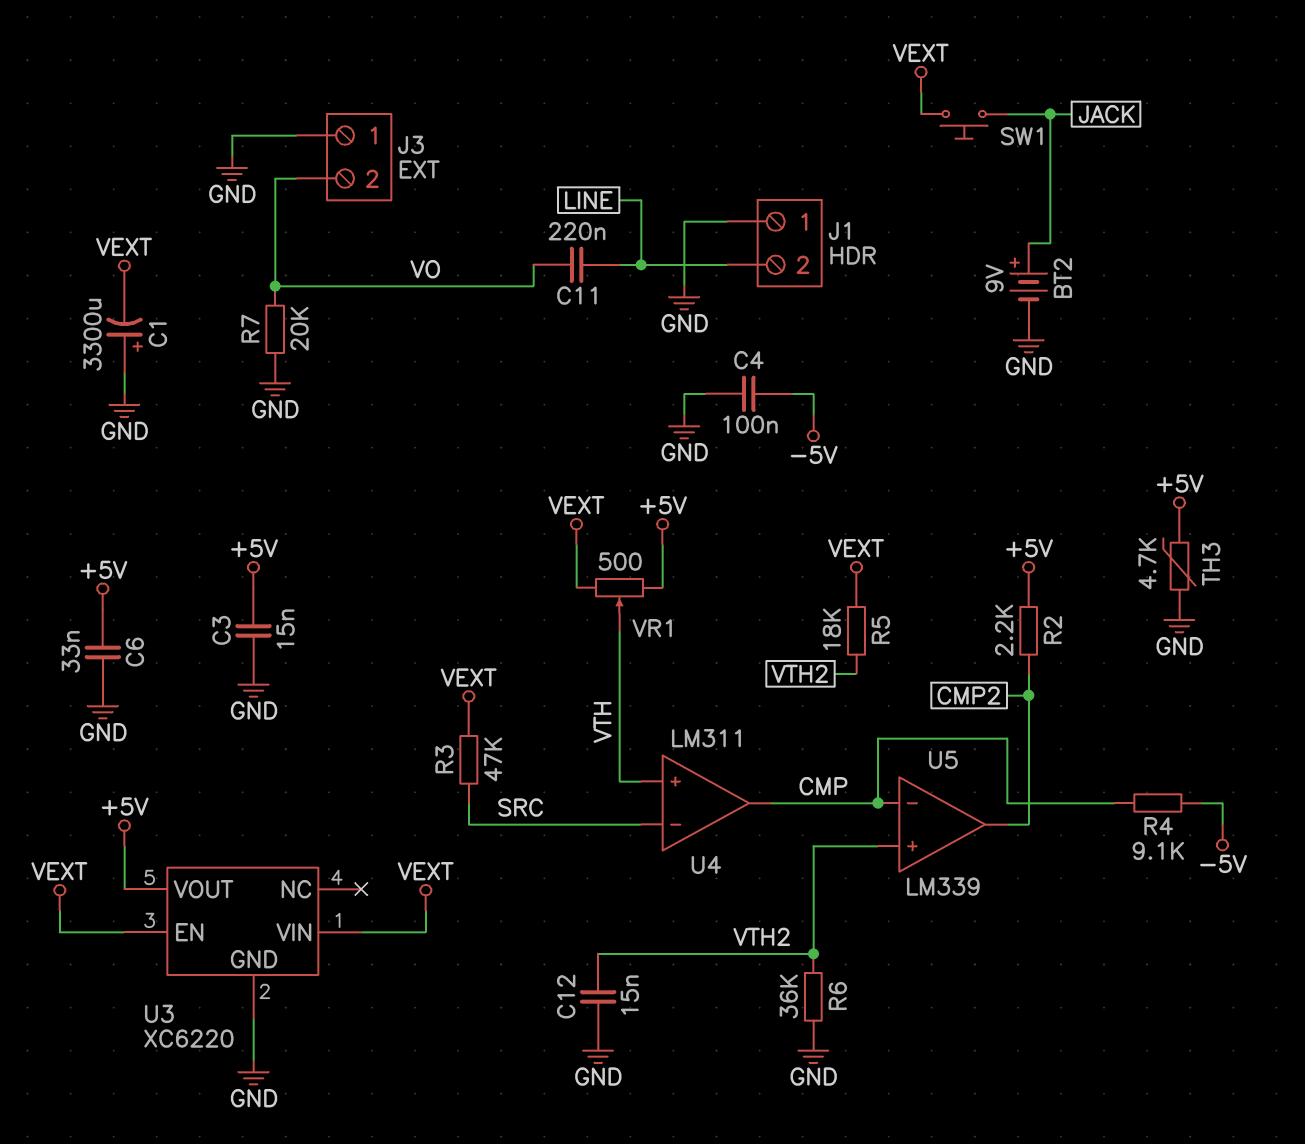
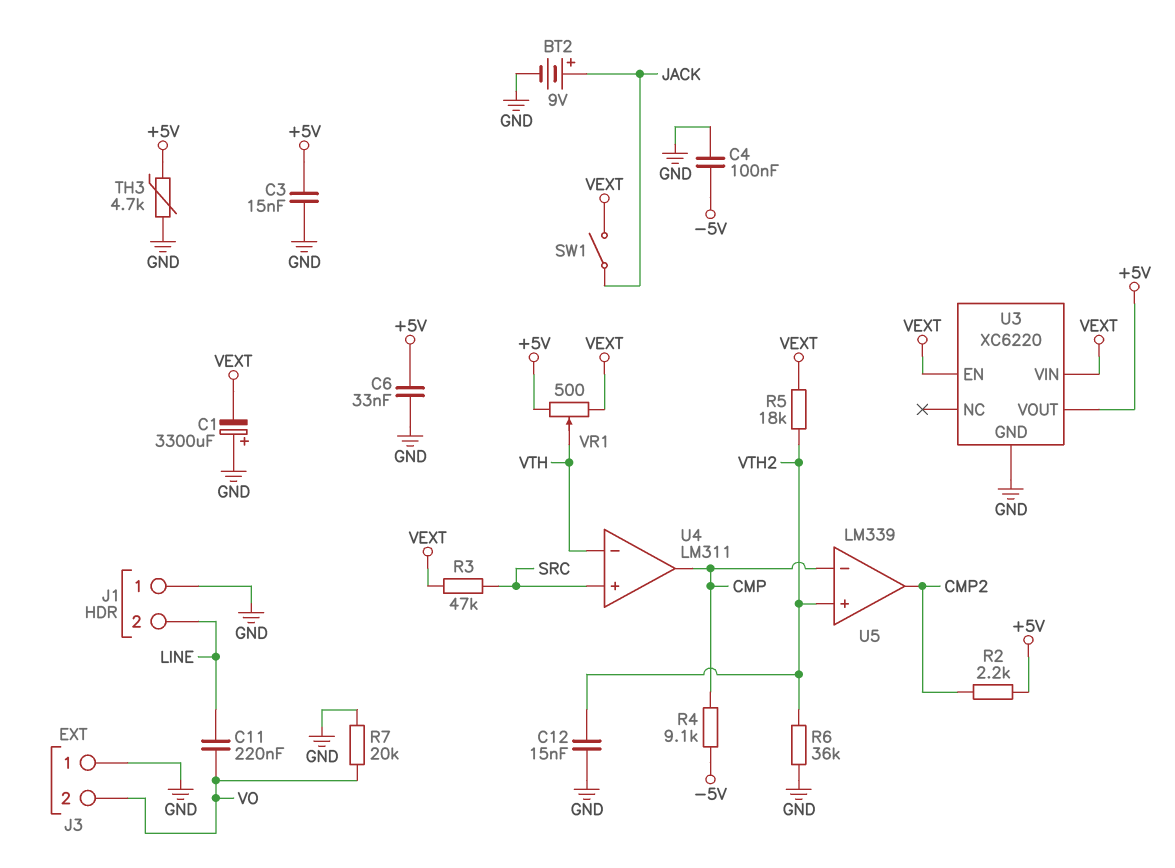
SW1: button (JACK, VEXT) -> switch (JACK, VEXT)
U4 pin in+: VTH -> SRC
U4 pin in-: SRC -> VTH

